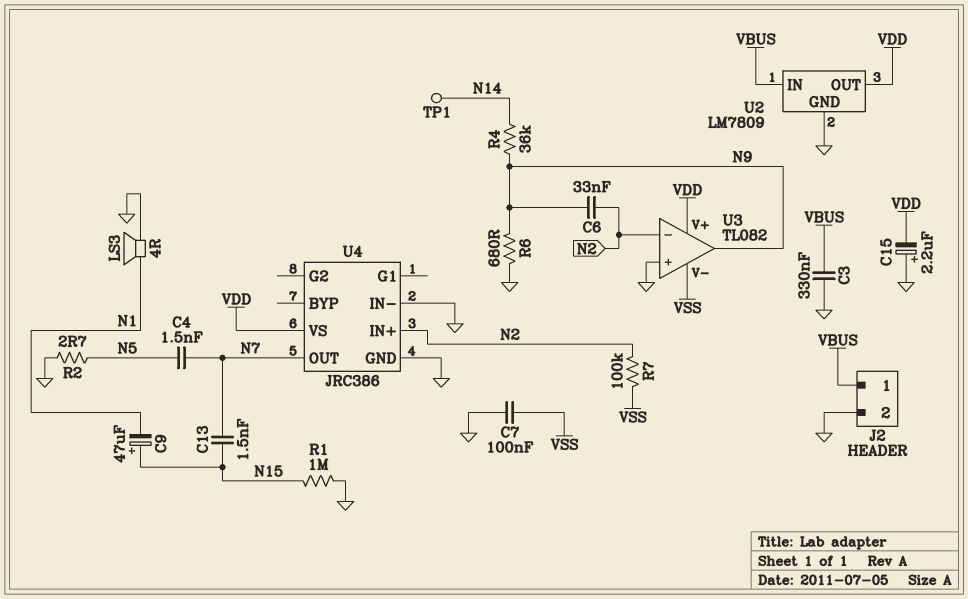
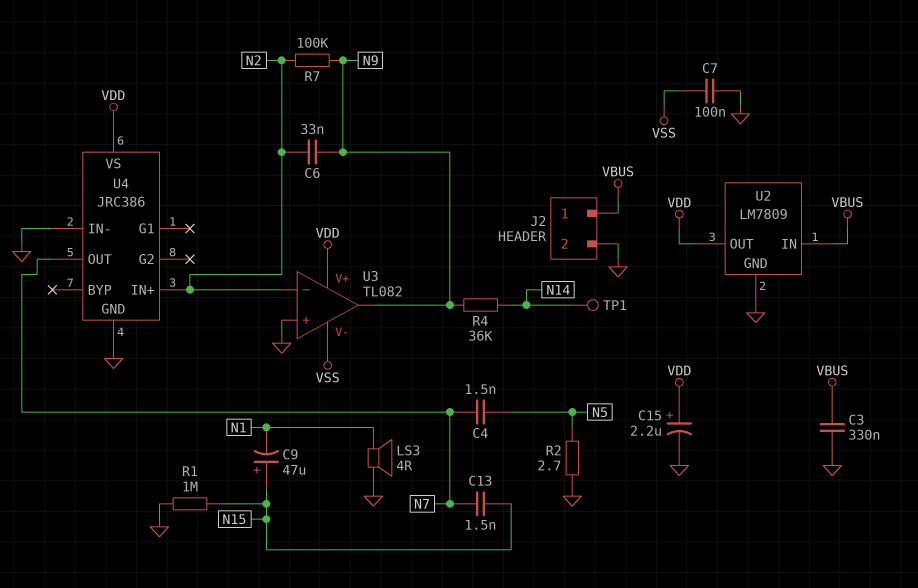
C15: 2.2uF (plus GND, minus VDD) -> 2.2uF (plus VDD, minus GND)
R6: 680 (GND, N9) -> none
R7: 100k (N2, VSS) -> 100k (N2, N9)

